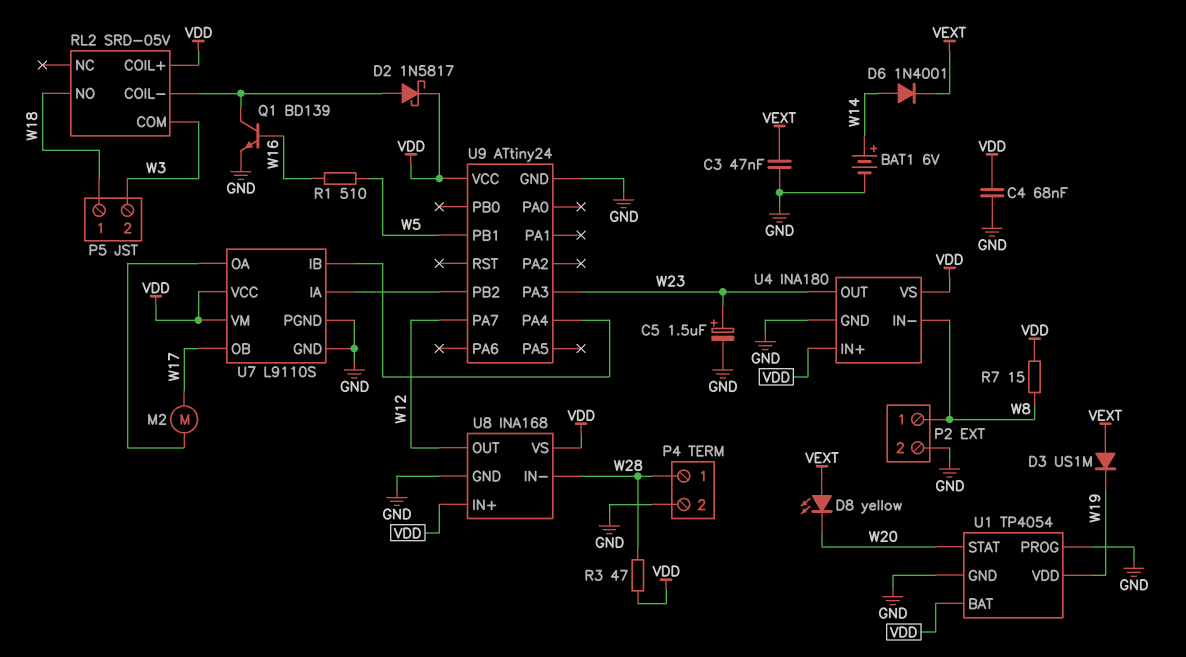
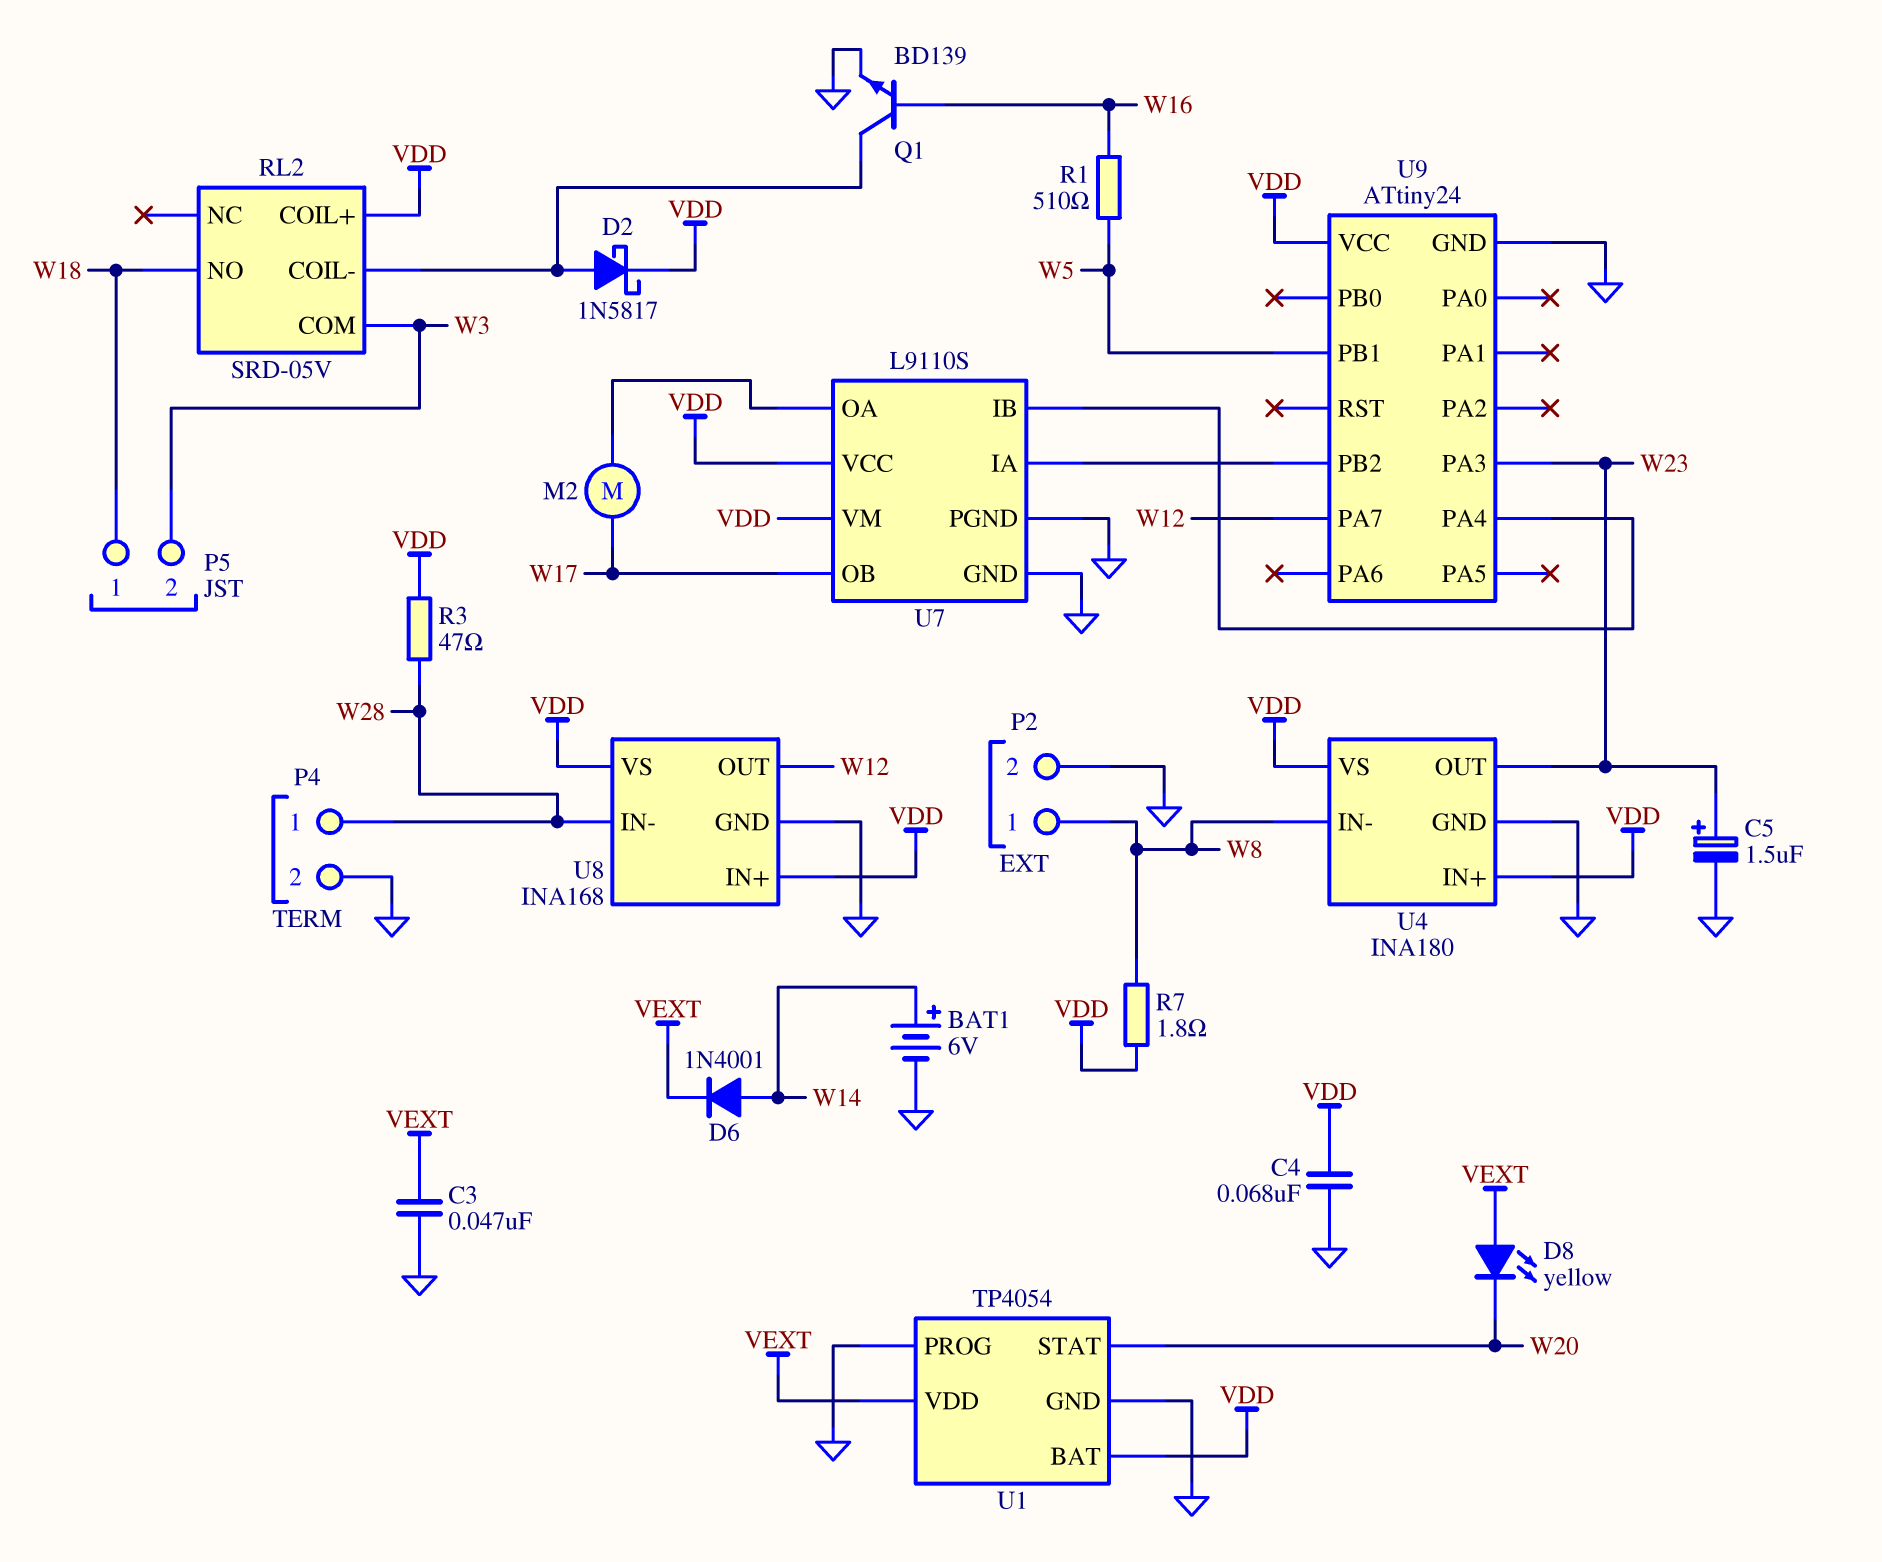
D3: diode US1M (A VEXT, K W19) -> none
R7: 15 (VDD, W8) -> 1.8 (VDD, W8)
U1 pin VDD: W19 -> VEXT

